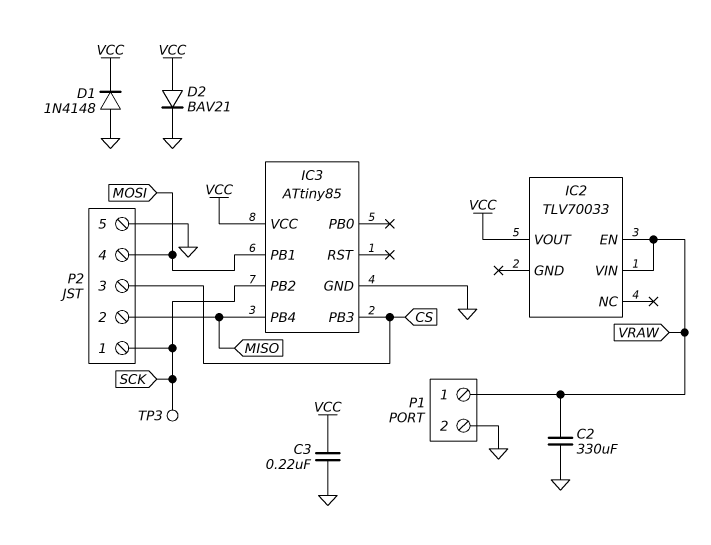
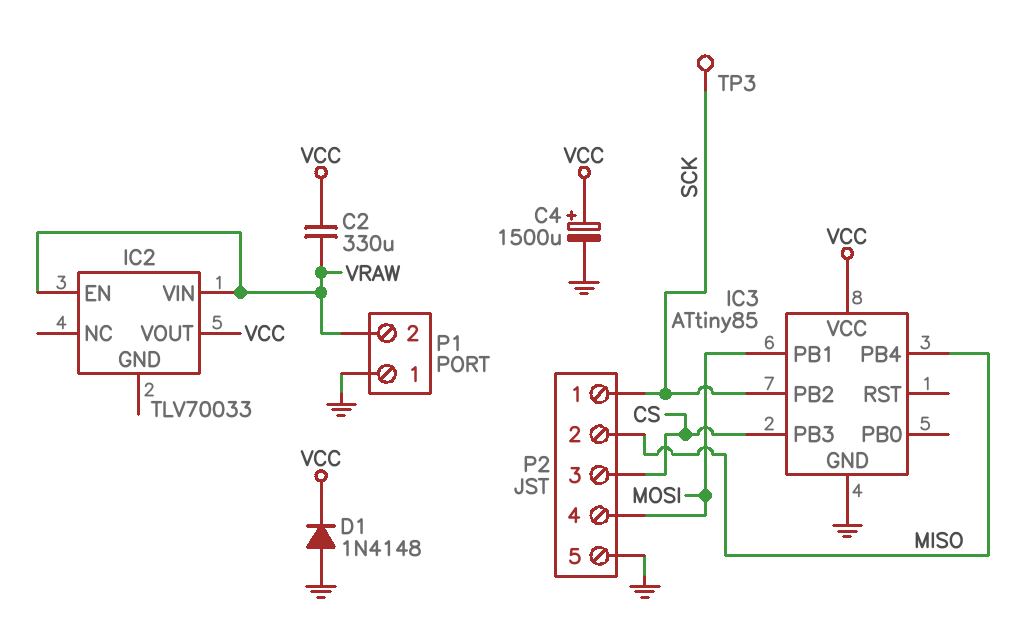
C2: 330uF (GND, VRAW) -> 330uF (VCC, VRAW)
C3: 220nF (GND, VCC) -> none
C4: none -> 1500uF (plus VCC, minus GND)
D2: diode BAV21 (A VCC, K GND) -> none
P1 pin 1: VRAW -> GND
P1 pin 2: GND -> VRAW

